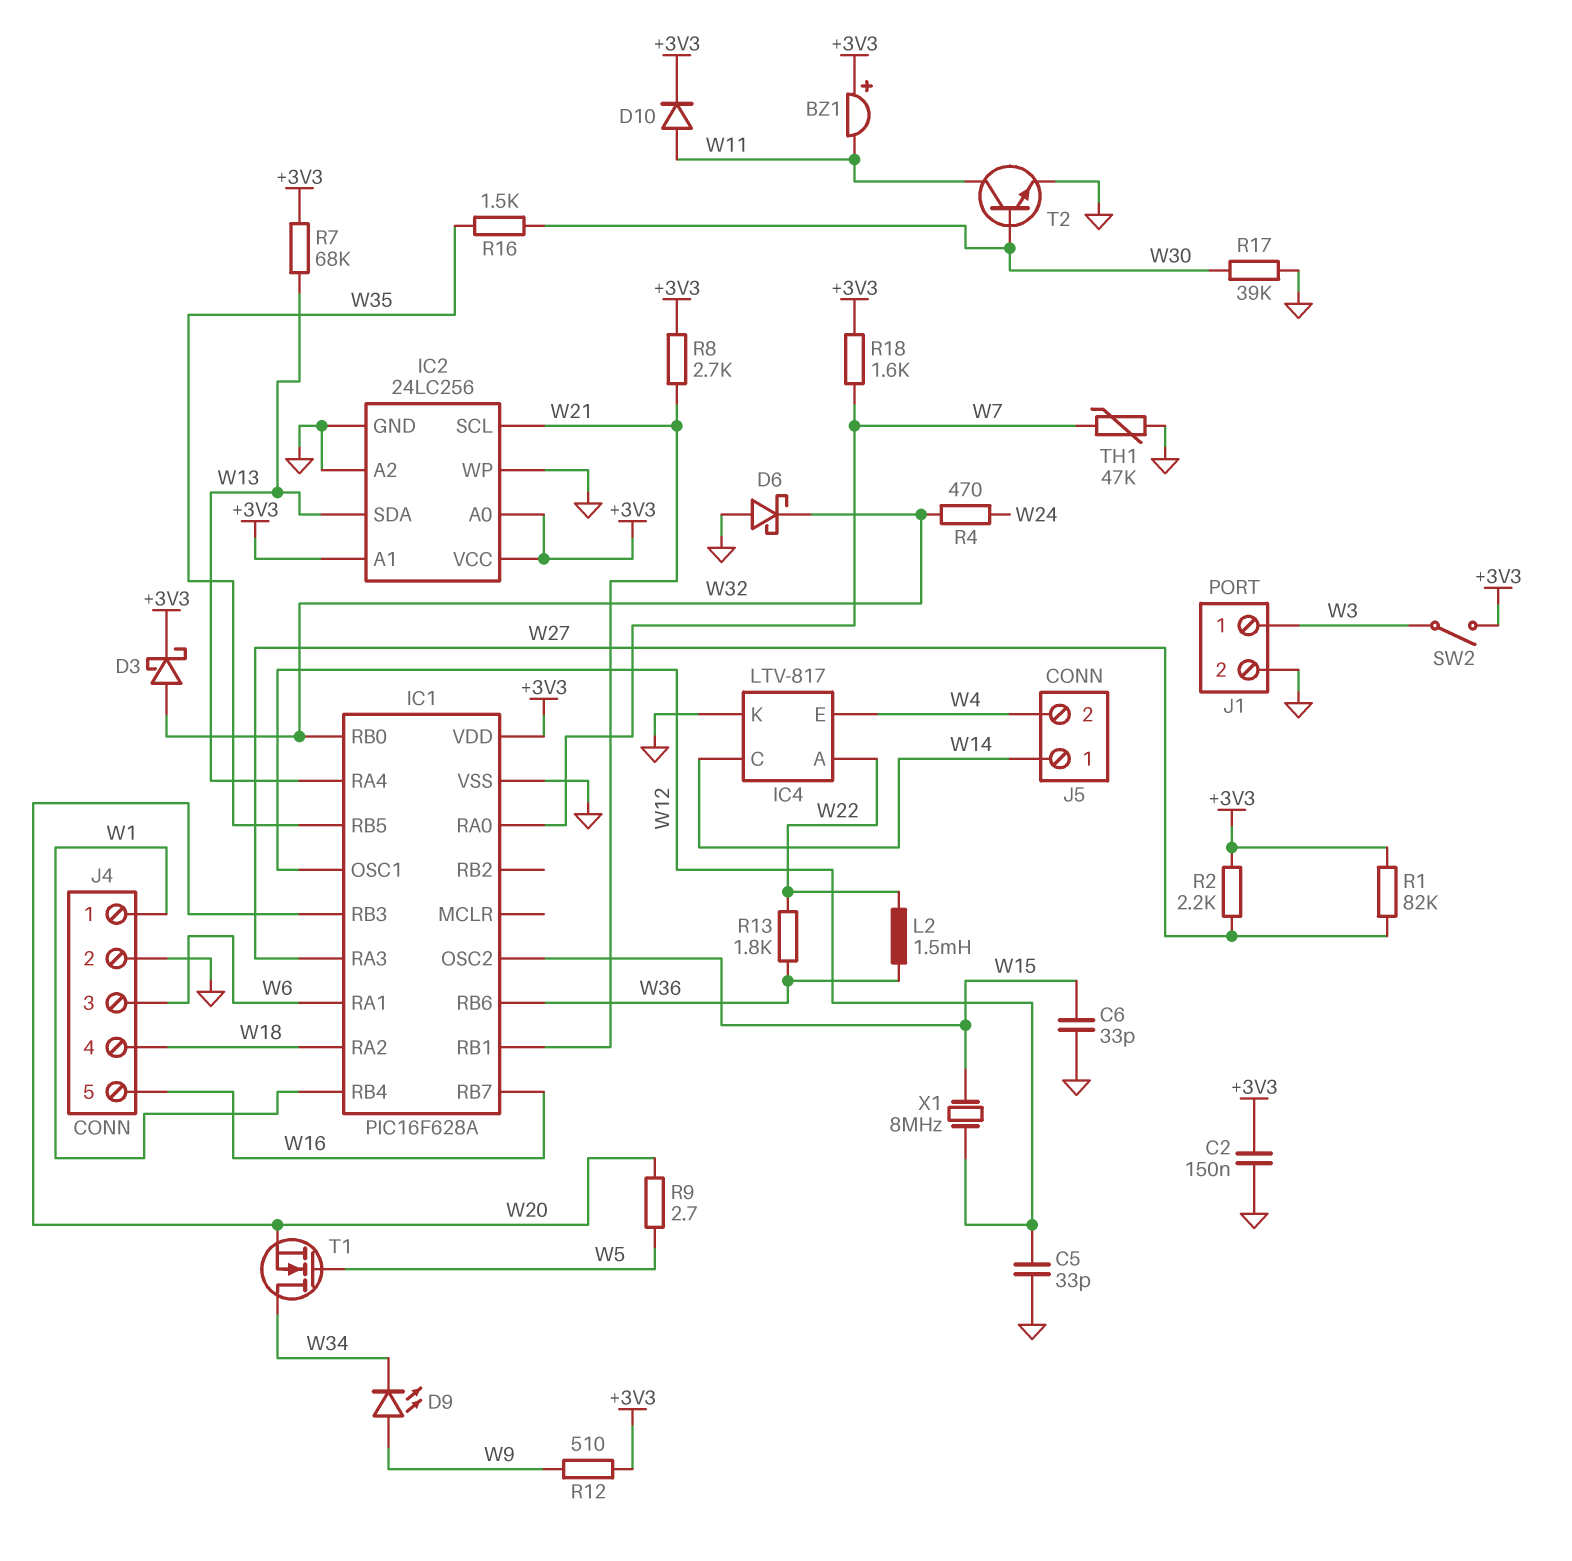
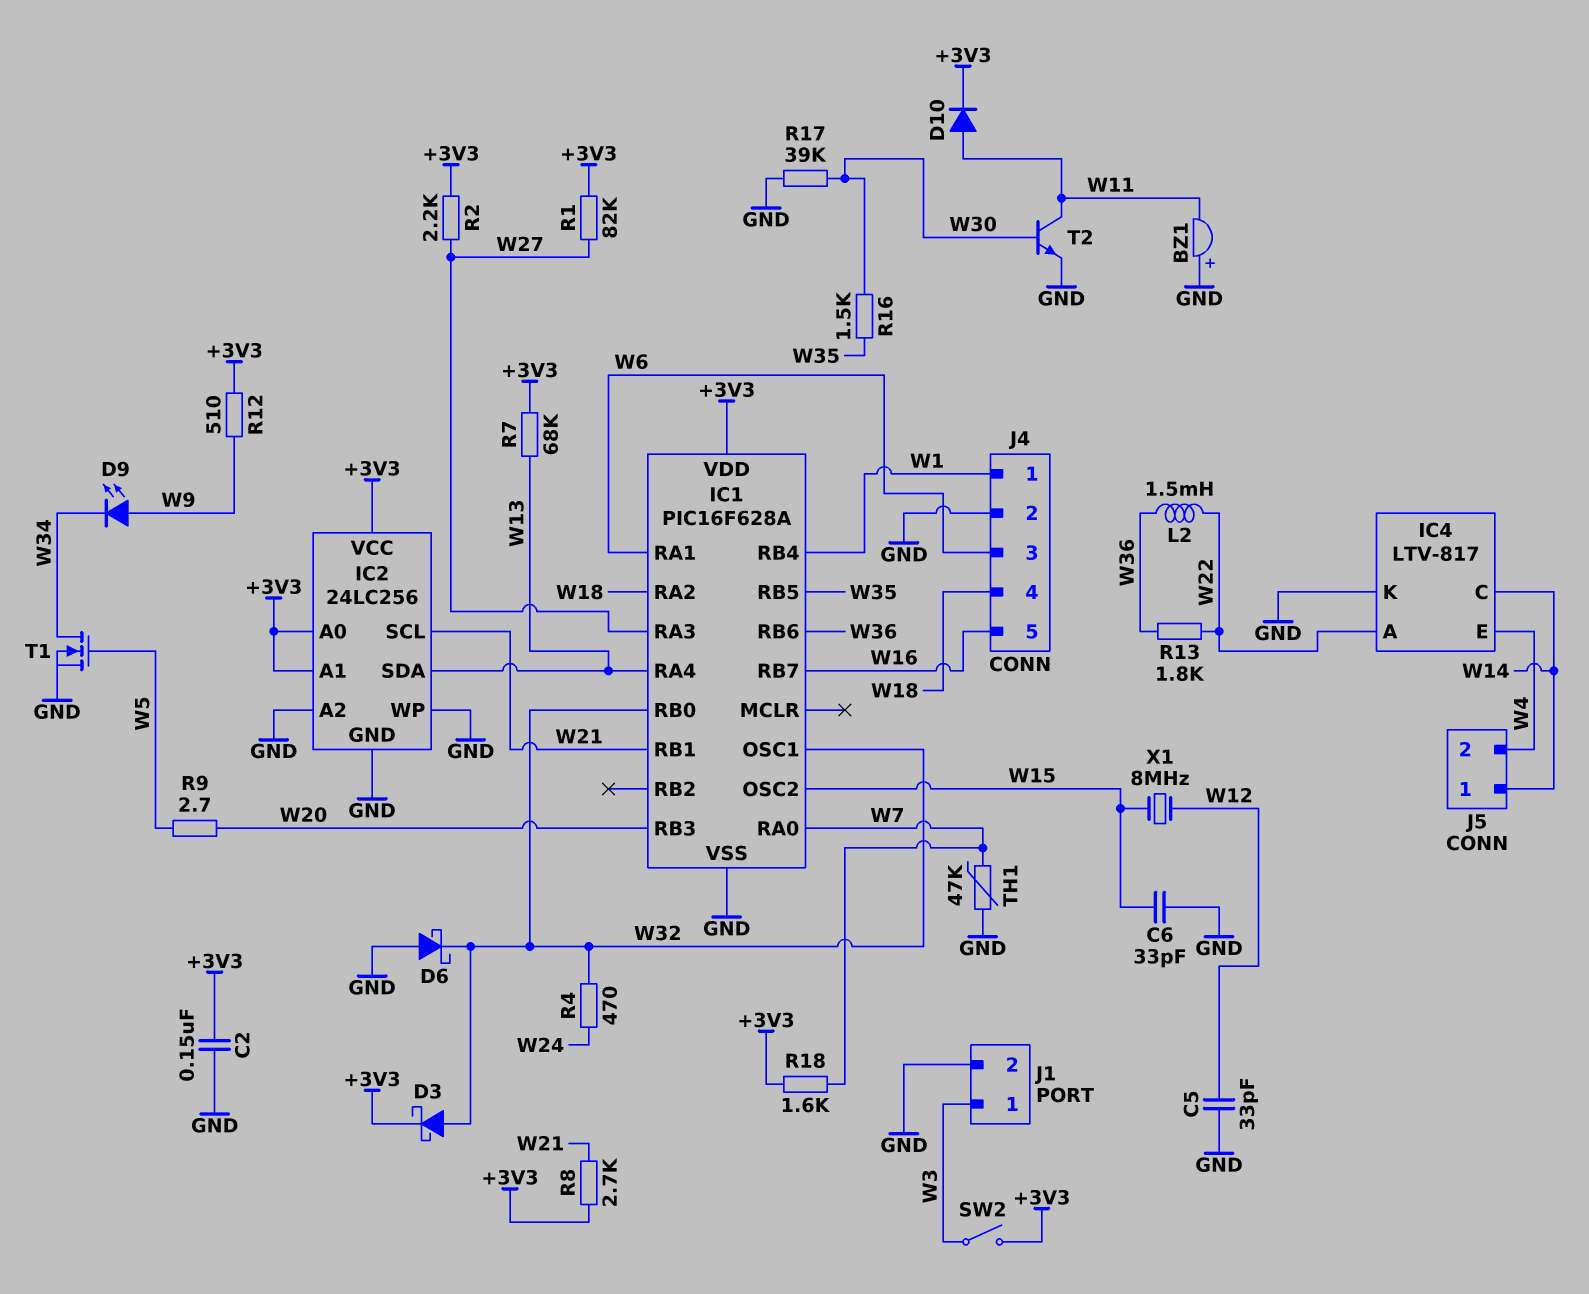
BZ1: buzzer (plus +3V3, minus W11) -> buzzer (plus GND, minus W11)
IC1 pin OSC1: W12 -> W32
T1: NMOS (G W5, D W34, S W20) -> NMOS (G W5, D W34, S GND)

